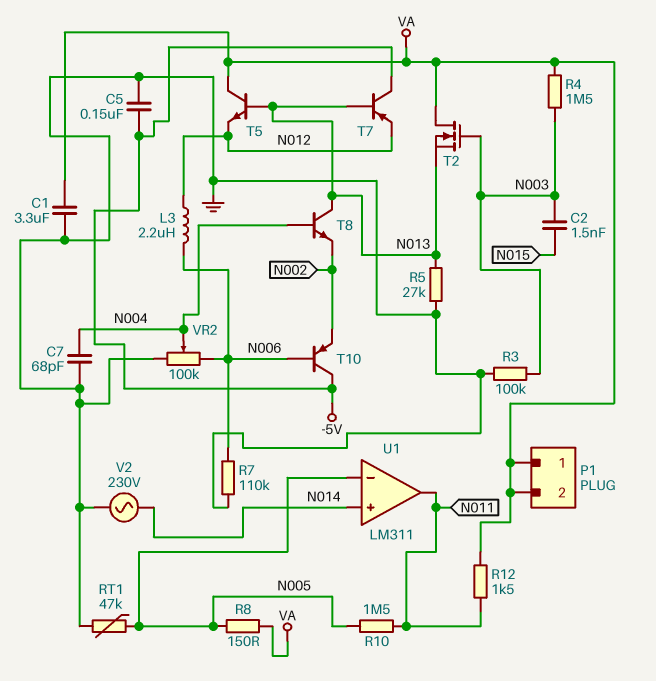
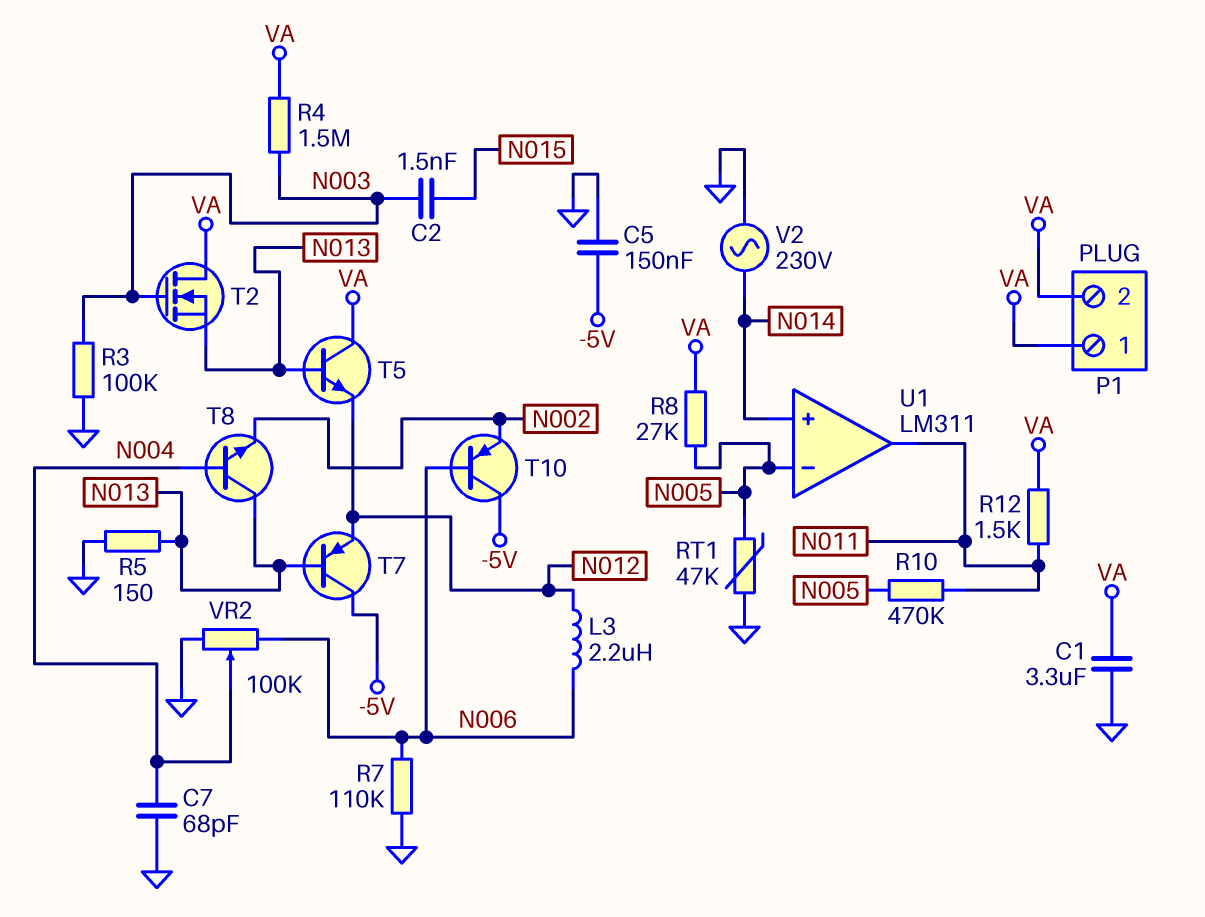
R5: 27k (GND, N013) -> 150 (GND, N013)
R8: 150 (N005, VA) -> 27k (N005, VA)
R10: 1.5M (N005, N011) -> 470k (N005, N011)

